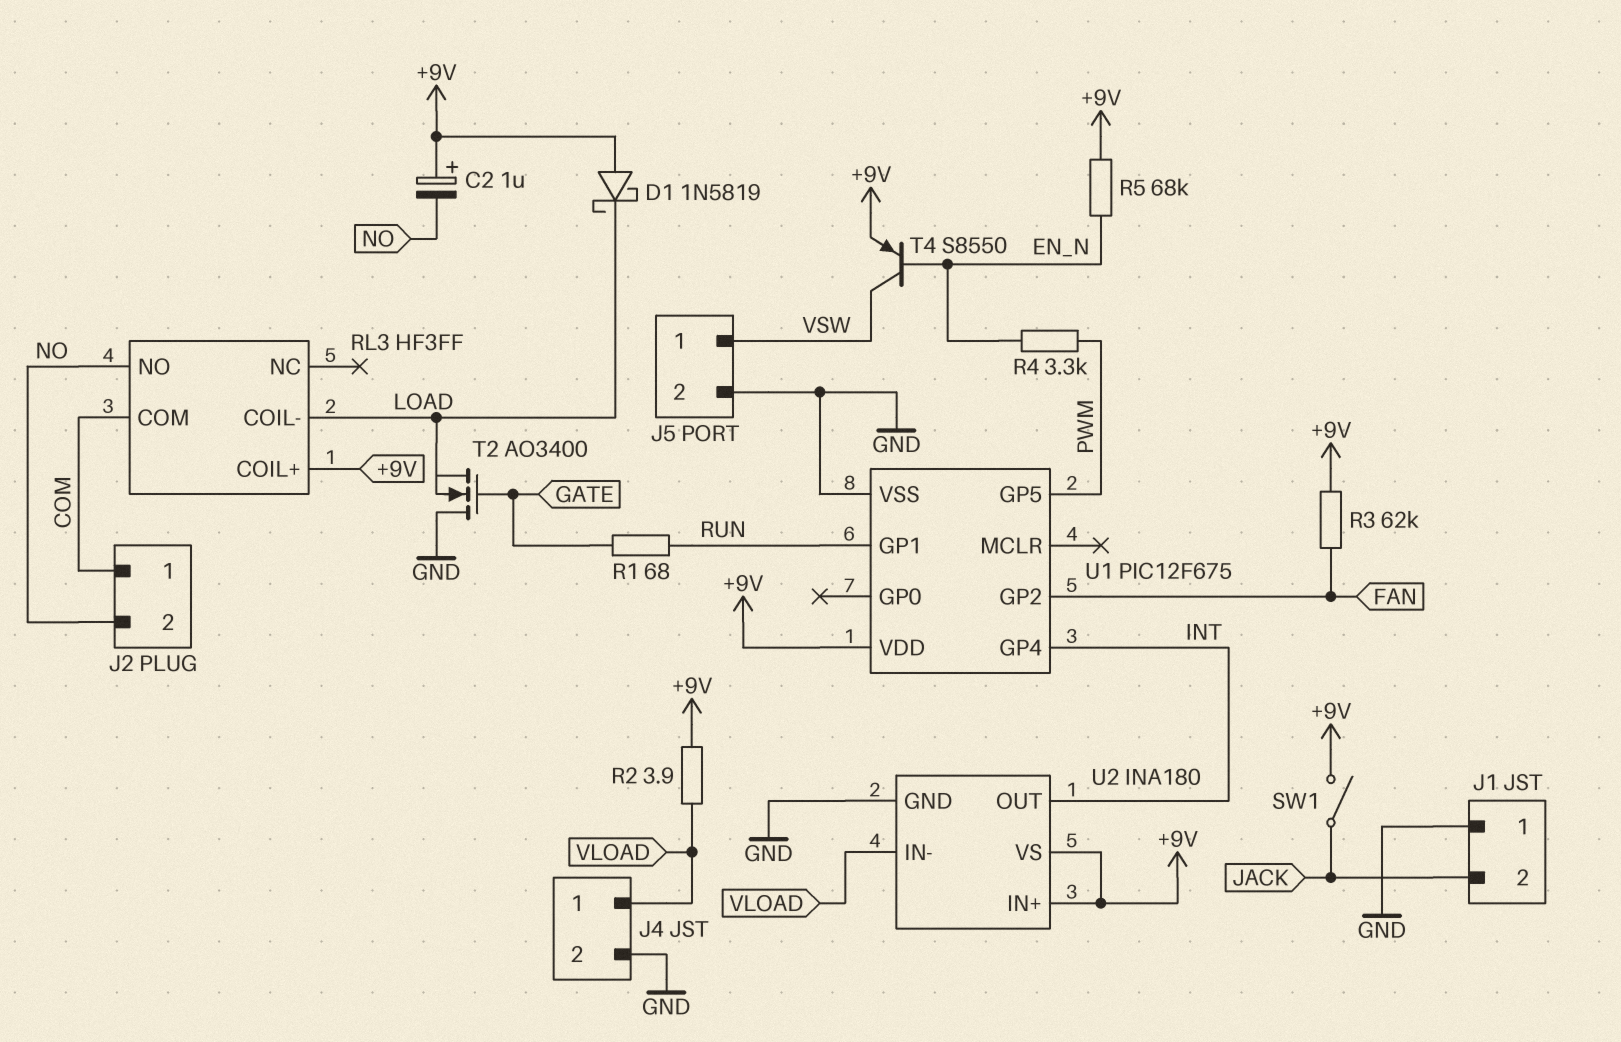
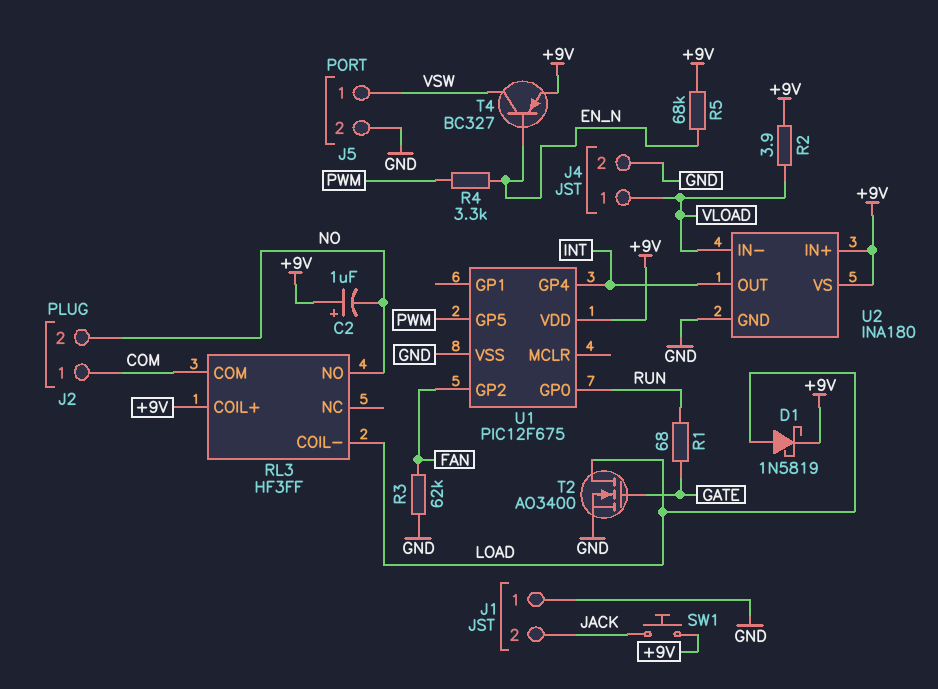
D1: schottky 1N5819 (A +9V, K LOAD) -> schottky 1N5819 (A LOAD, K +9V)
R3: 62k (+9V, FAN) -> 62k (FAN, GND)
SW1: switch (+9V, JACK) -> button (+9V, JACK)
T2: NMOS AO3400 (G GATE, D GND, S LOAD) -> NMOS AO3400 (G GATE, D LOAD, S GND)
T4: PNP S8550 (B EN_N, C VSW, E +9V) -> PNP BC327 (B EN_N, C VSW, E +9V)
U1 pin GP0: none -> RUN
U1 pin GP1: RUN -> none

